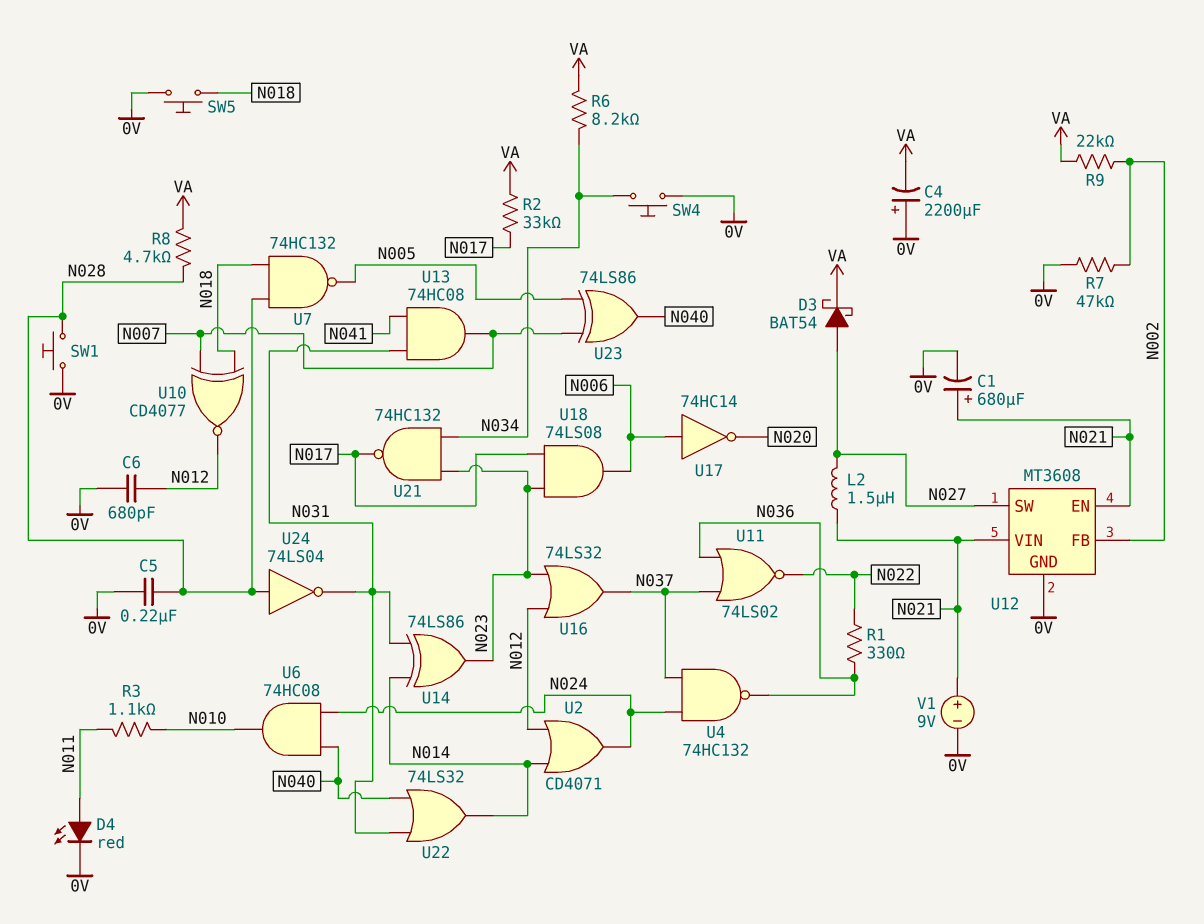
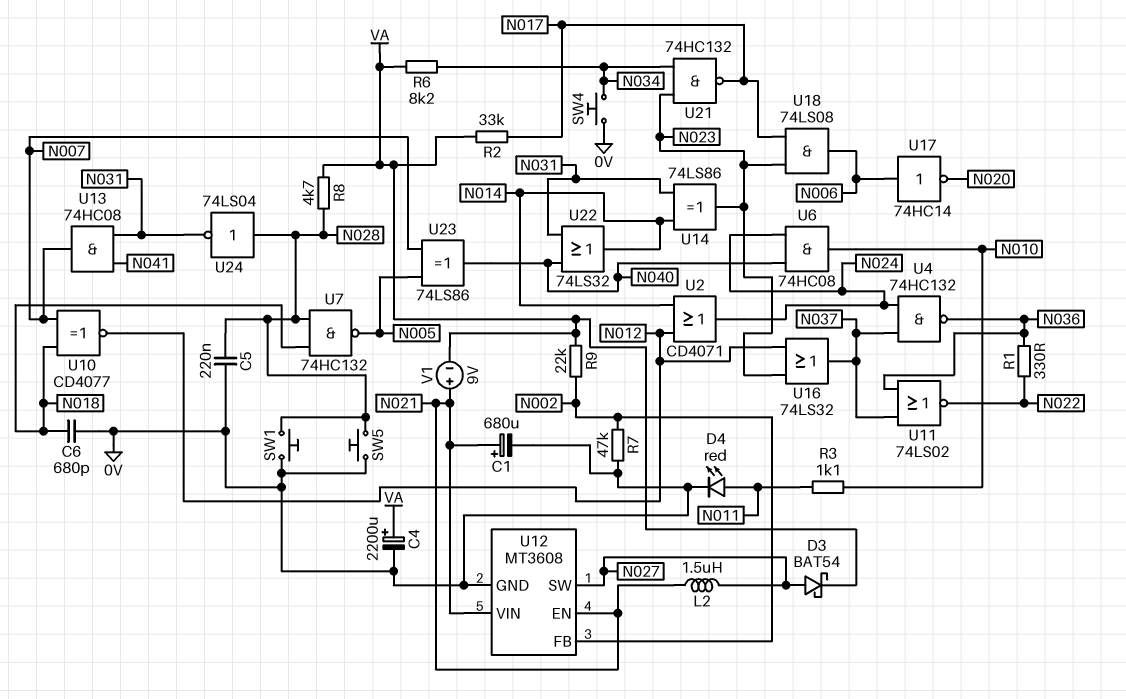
C4: 2200uF (plus 0V, minus VA) -> 2200uF (plus VA, minus 0V)
C6: 680pF (0V, N012) -> 680pF (0V, N018)
SW5: button (0V, N018) -> button (0V, N028)
V1: 9V (plus N021, minus 0V) -> 9V (plus N021, minus VA)

